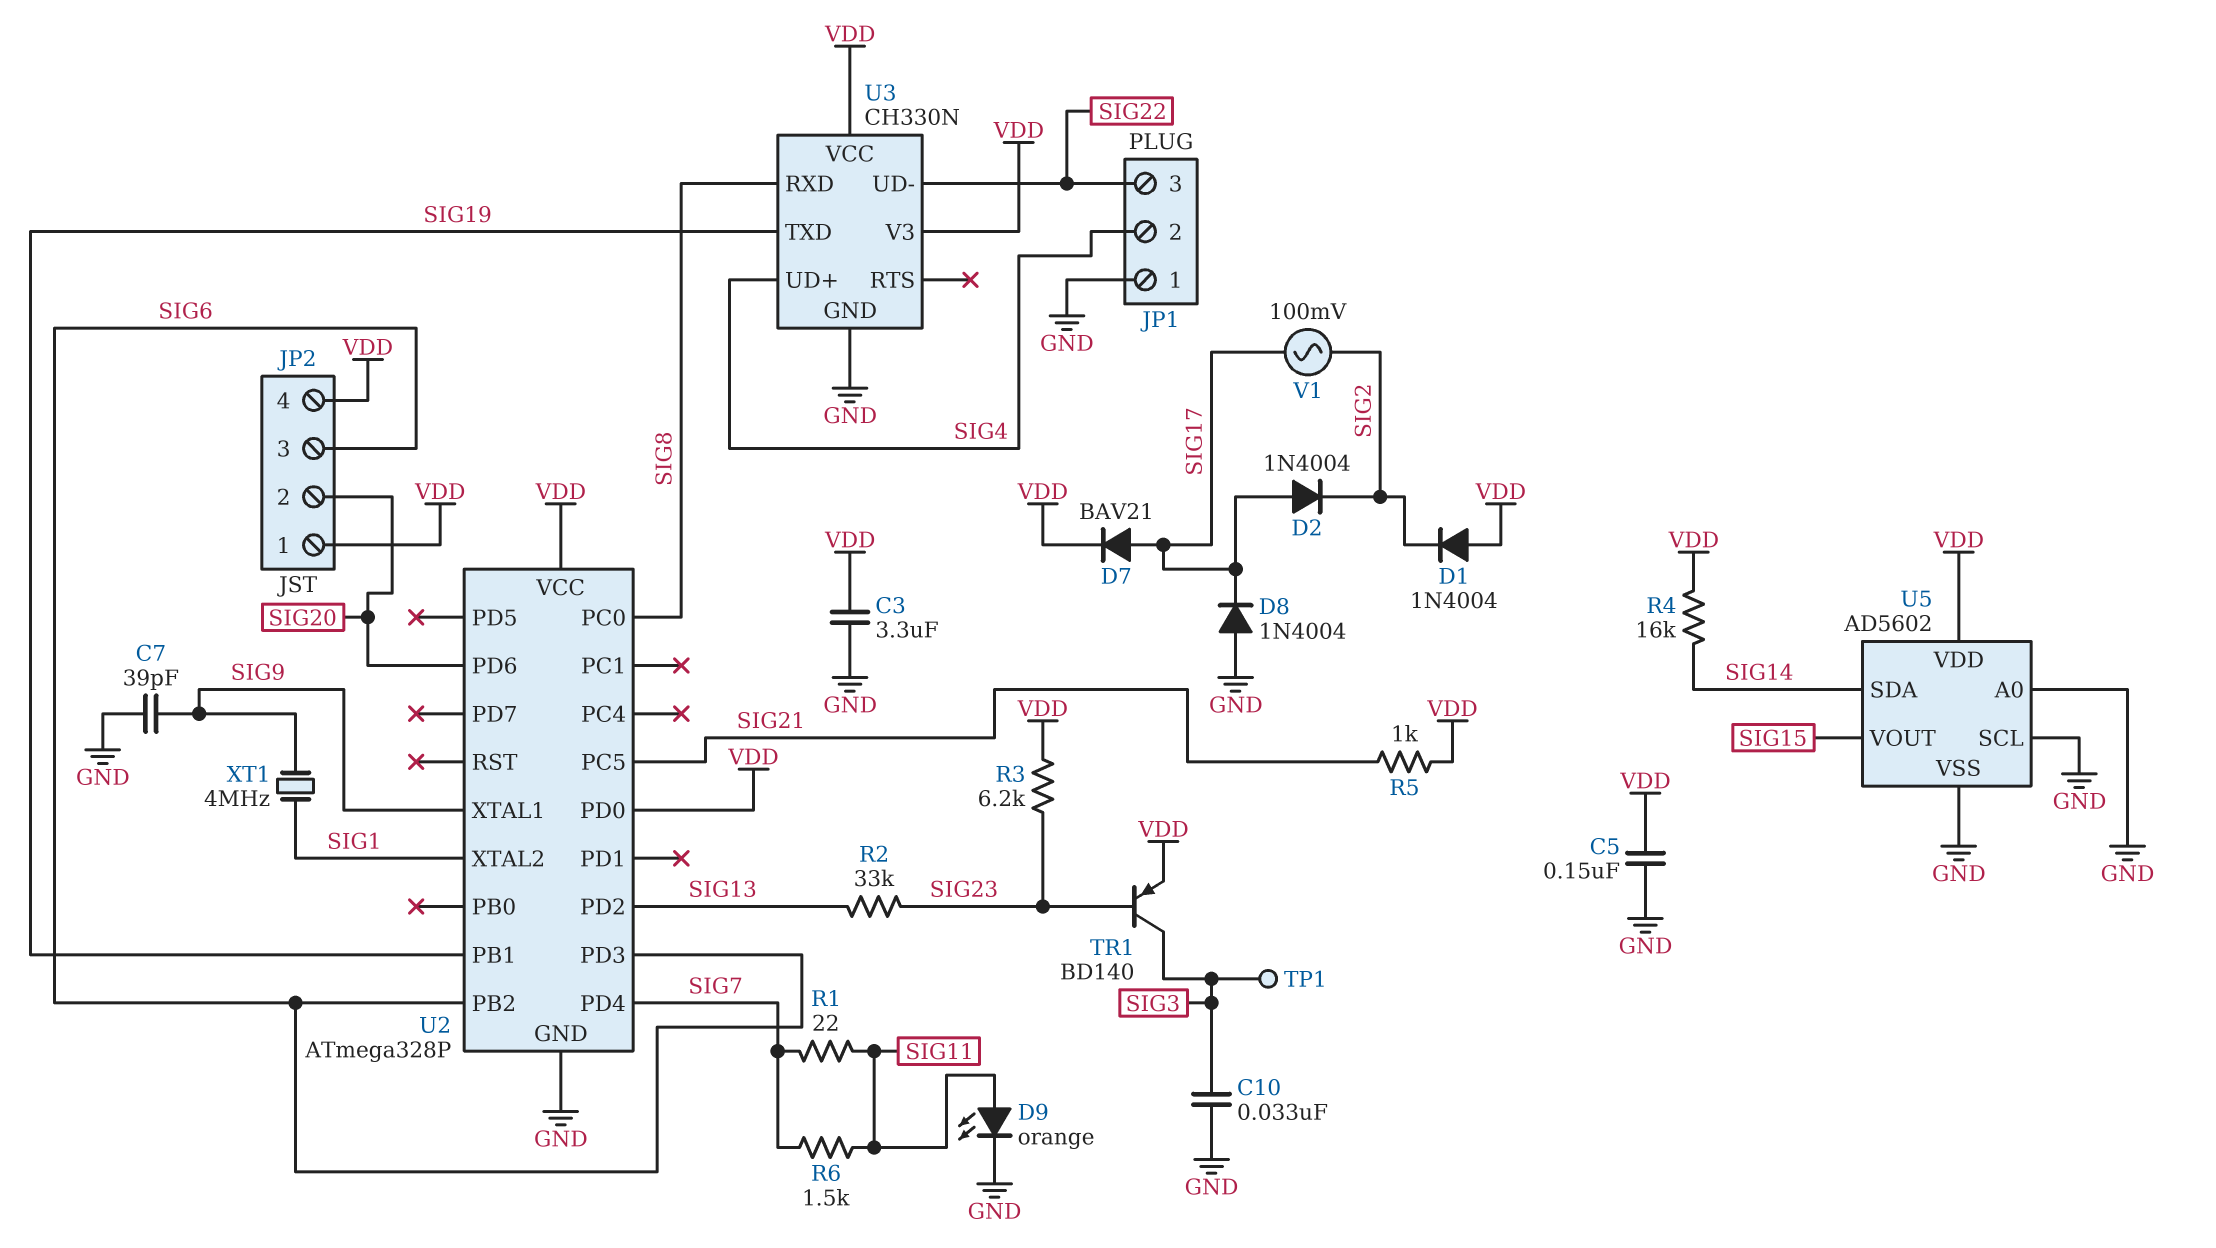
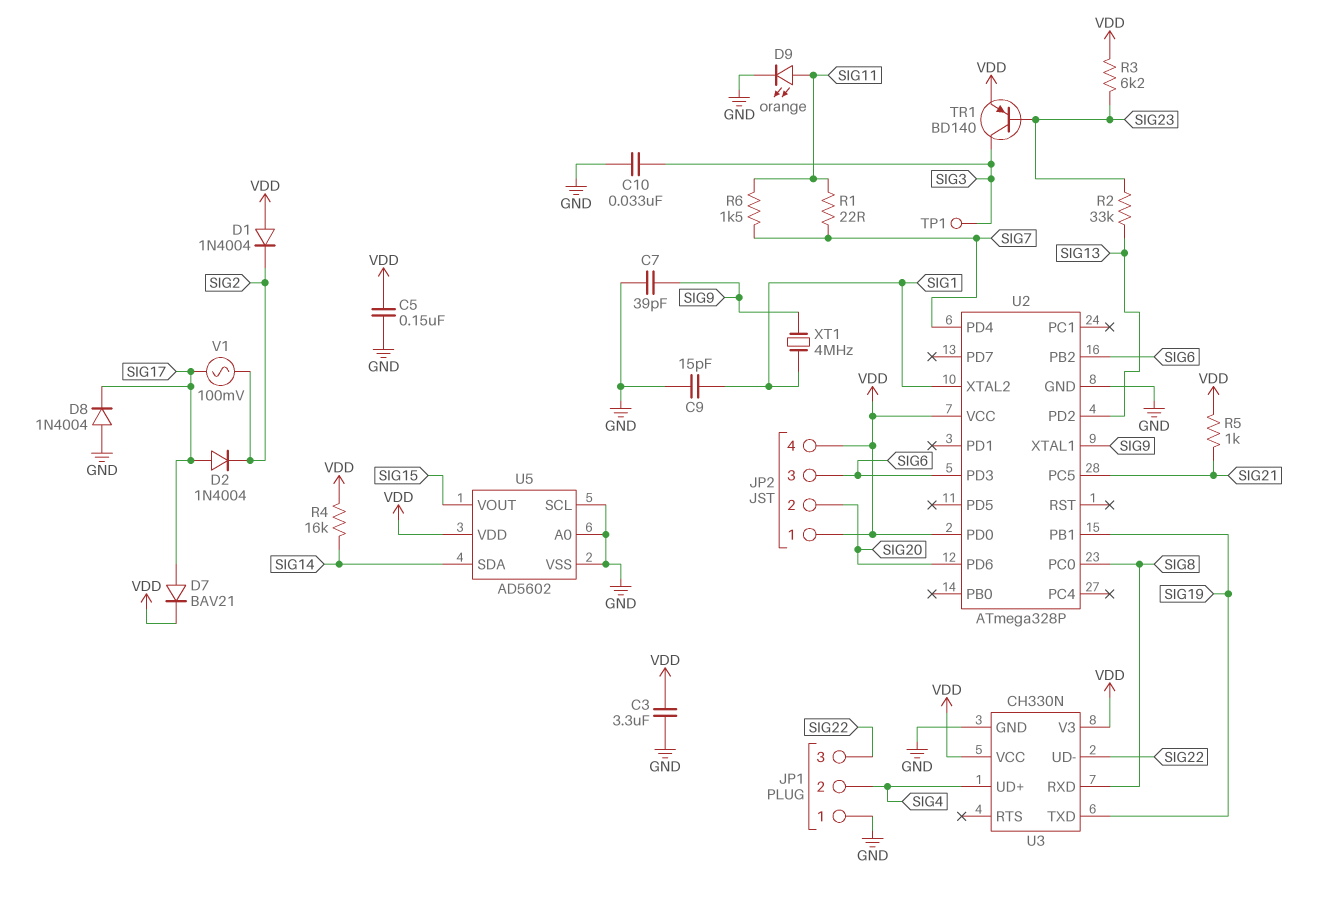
C9: none -> 15pF (GND, SIG1)

